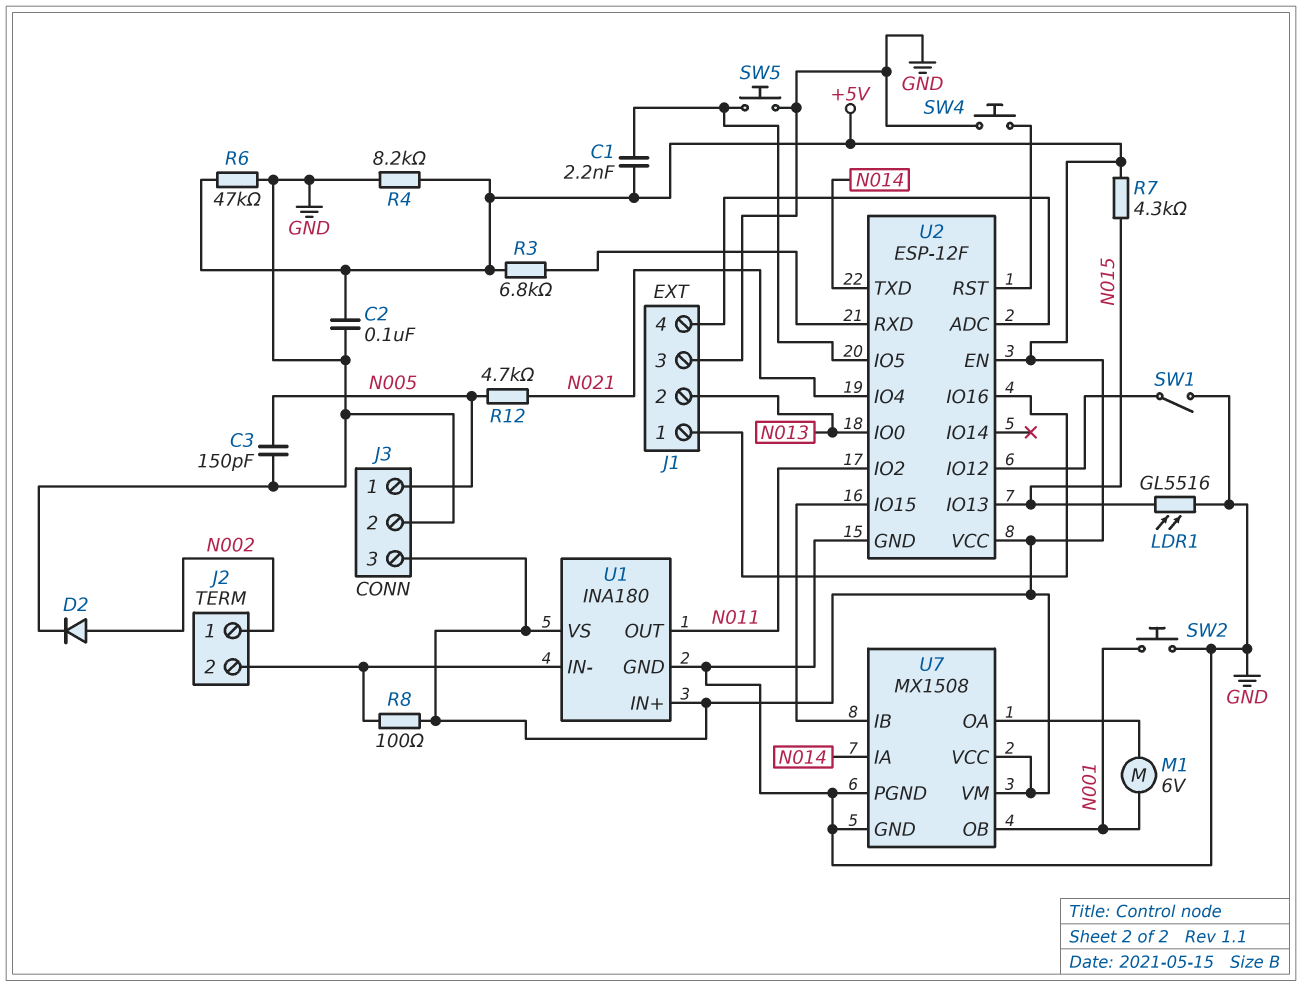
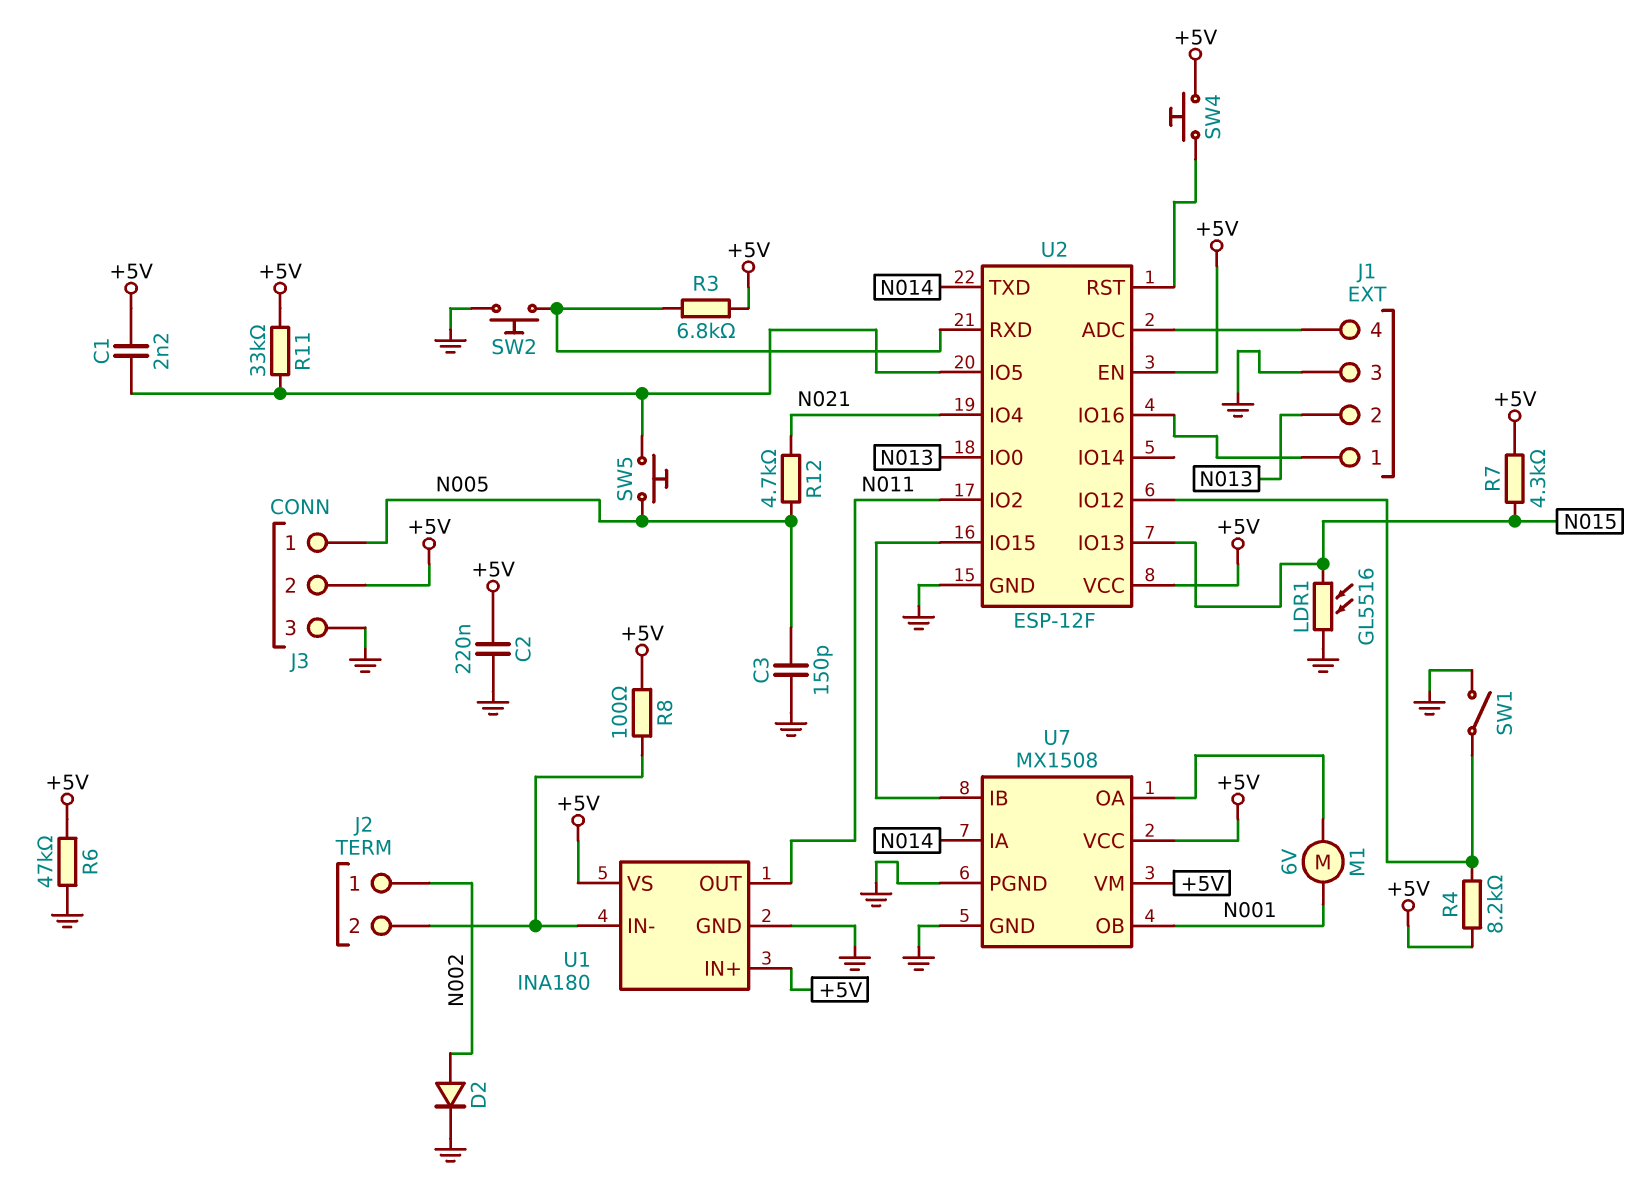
C2: 100nF (+5V, GND) -> 220nF (+5V, GND)
J3 pin 2: GND -> +5V
J3 pin 3: +5V -> GND
R4: 8.2k (+5V, GND) -> 8.2k (+5V, U2/IO12)
R11: none -> 33k (+5V, U2/IO5)
SW2: button (GND, N001) -> button (GND, U2/RXD)
SW4: button (GND, U2/RST) -> button (+5V, U2/RST)
SW5: button (GND, U2/IO5) -> button (N005, U2/IO5)

